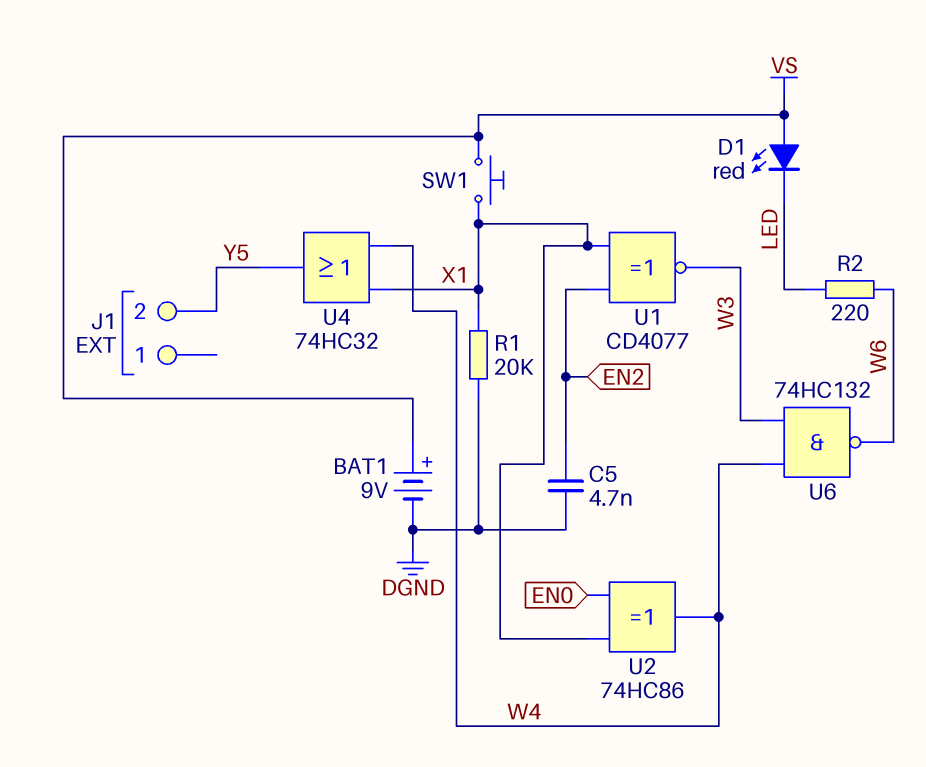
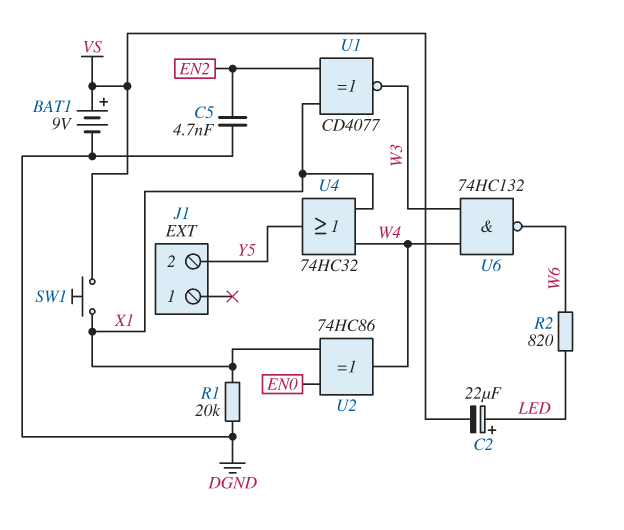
C2: none -> 22uF (plus LED, minus VS)
D1: LED red (A VS, K LED) -> none
R2: 220 (LED, W6) -> 820 (LED, W6)

